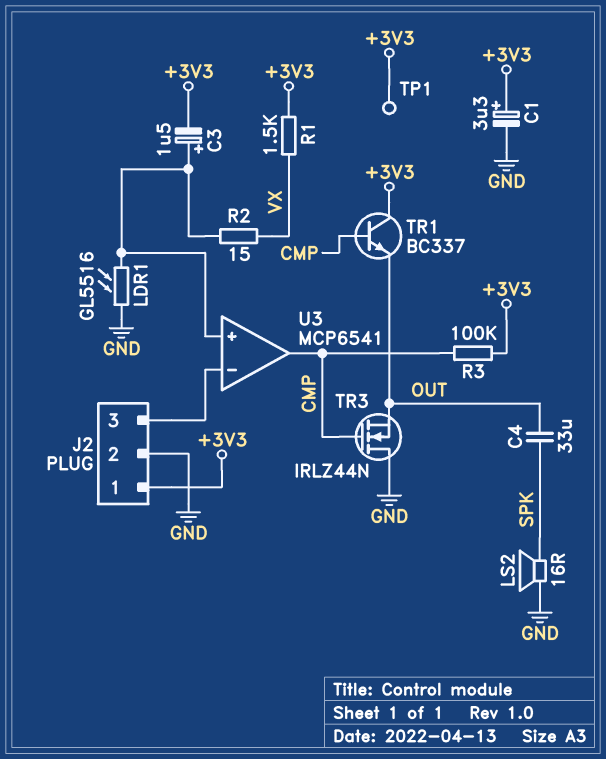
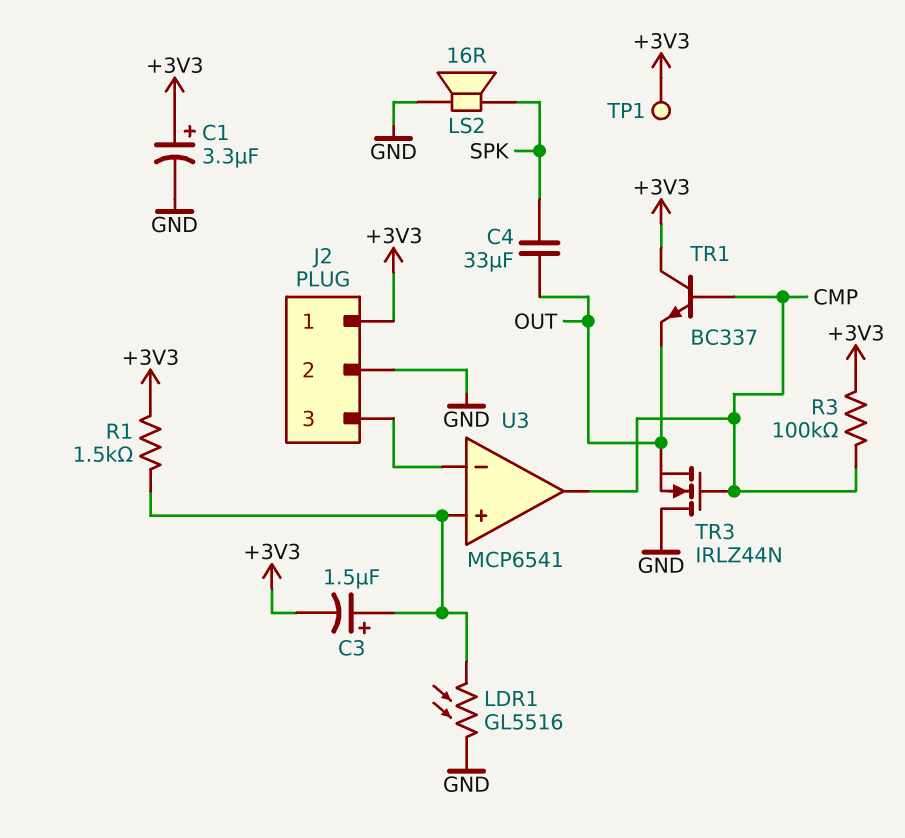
R1: 1.5k (+3V3, VX) -> 1.5k (+3V3, U3/in+)
R2: 15 (U3/in+, VX) -> none

